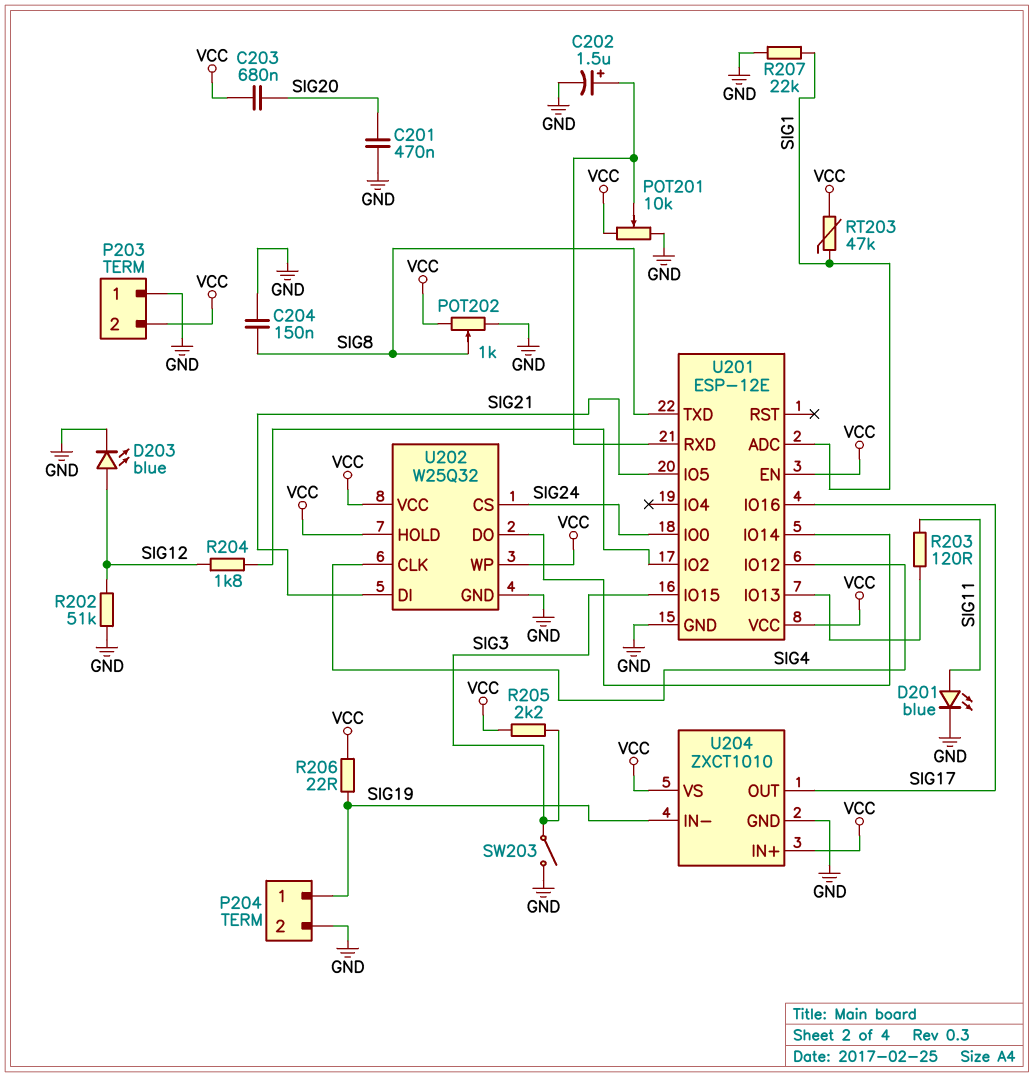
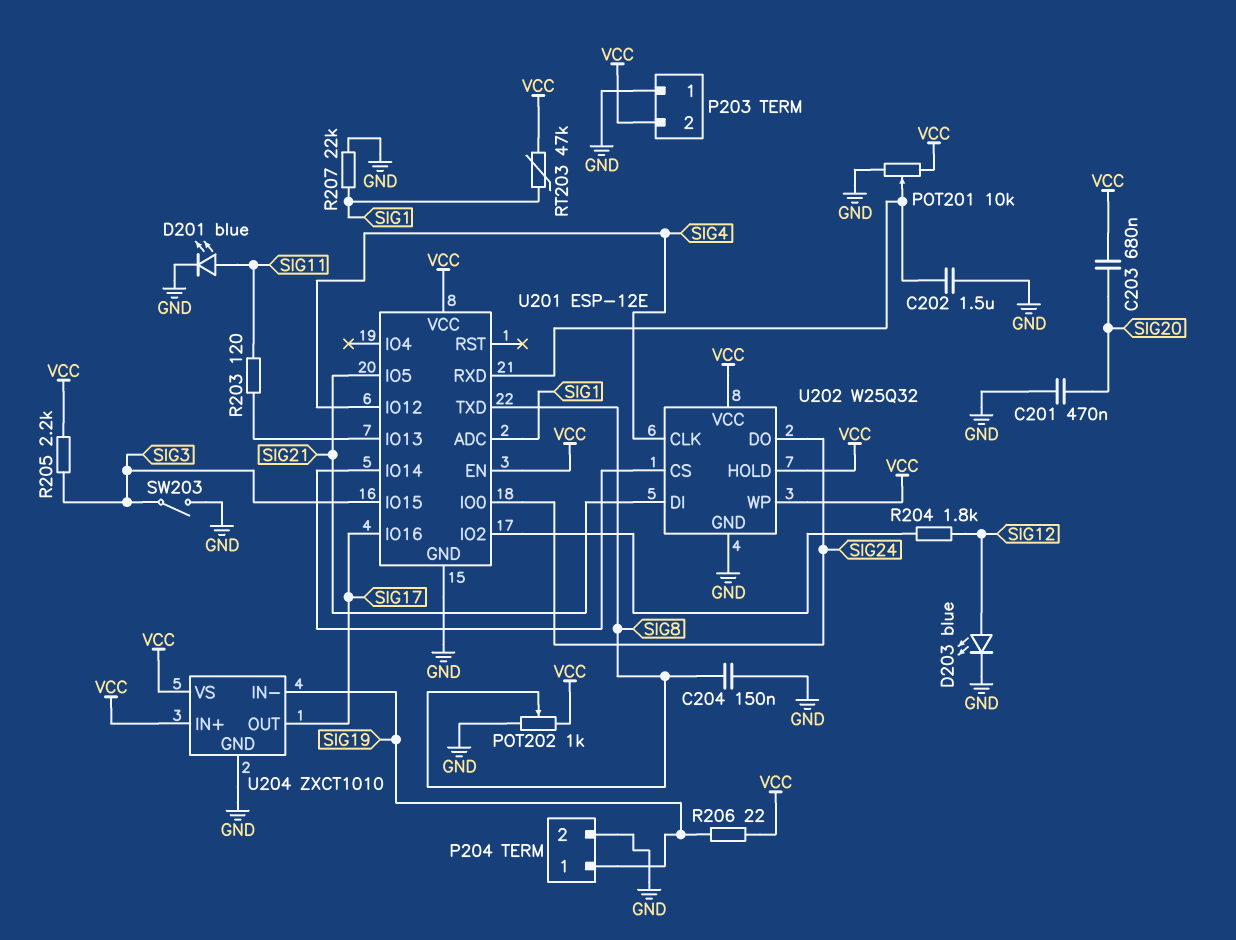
C202: 1.5uF (plus U201/RXD, minus GND) -> 1.5uF (GND, U201/RXD)
R202: 51k (GND, SIG12) -> none
U202 pin CS: SIG24 -> U201/IO14
U202 pin DO: U201/IO14 -> SIG24

